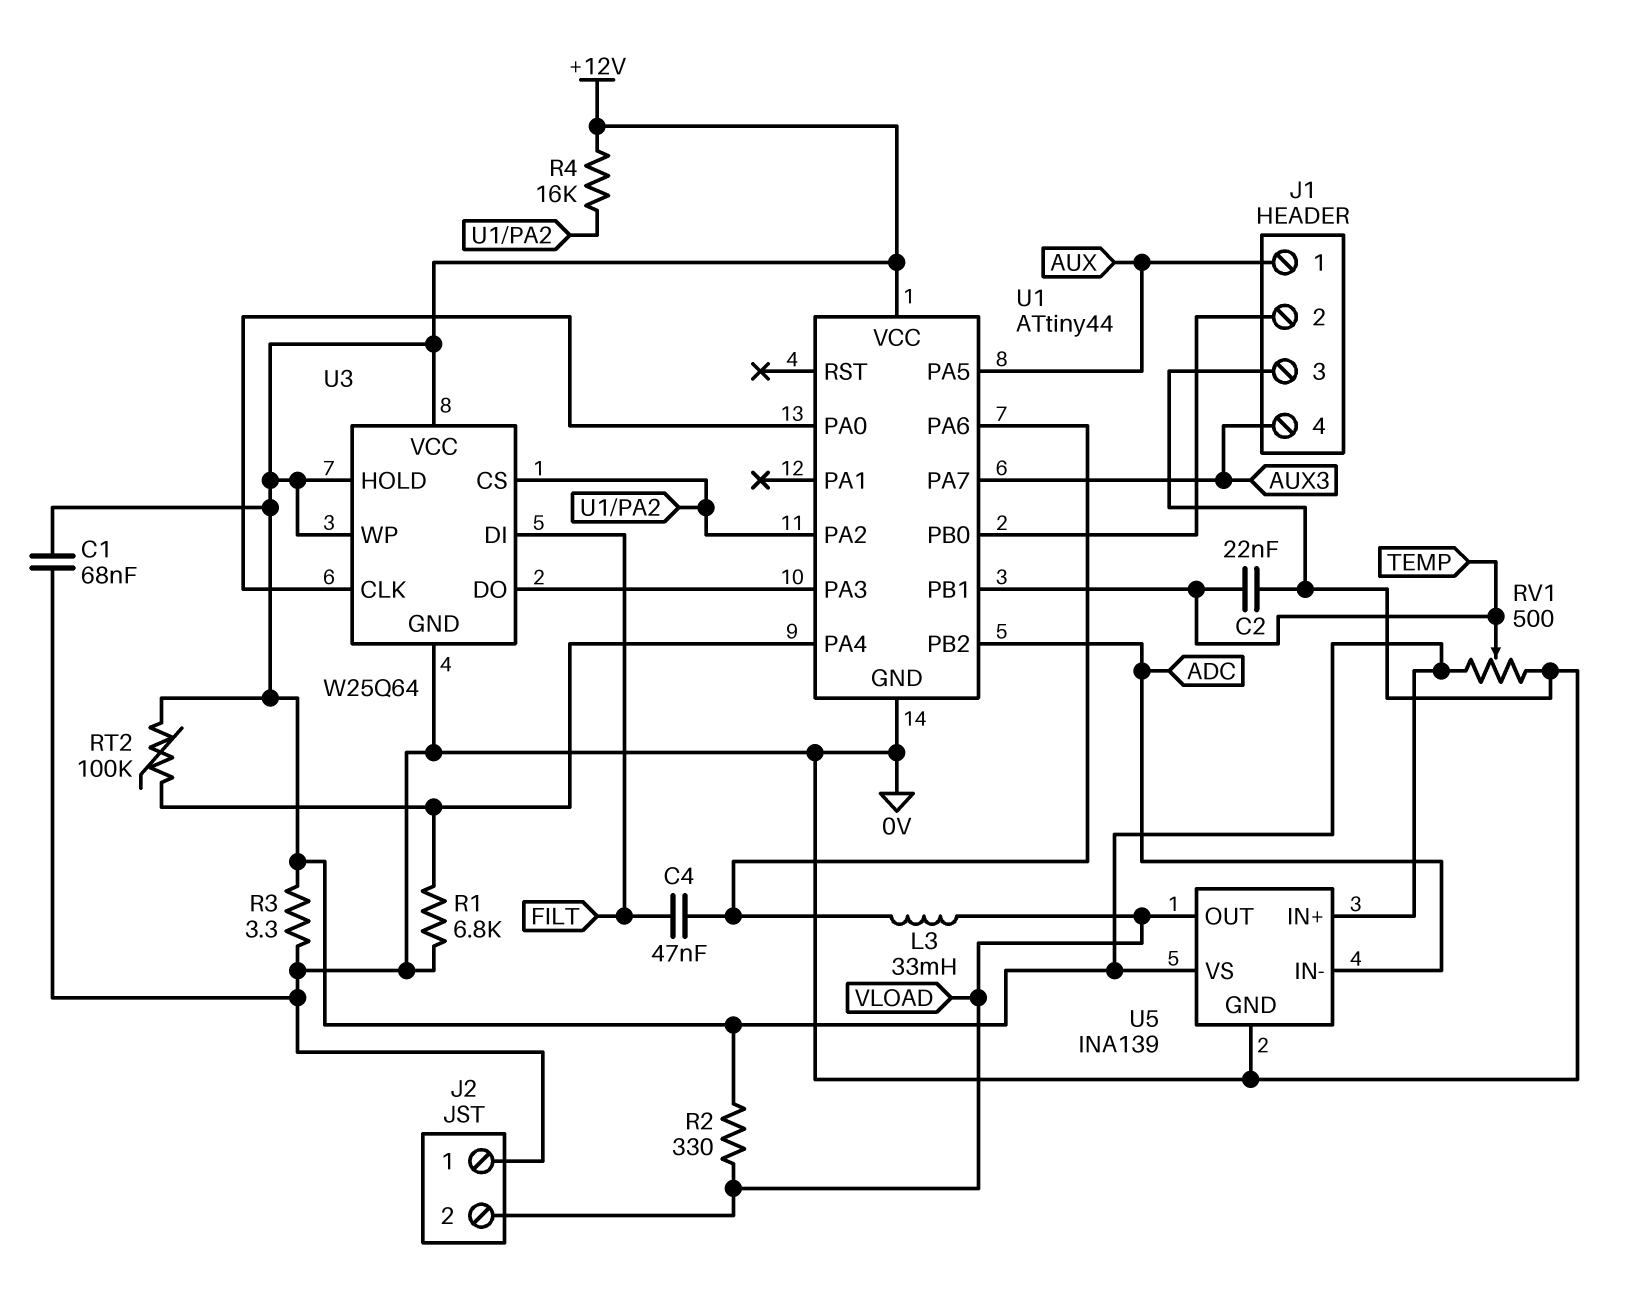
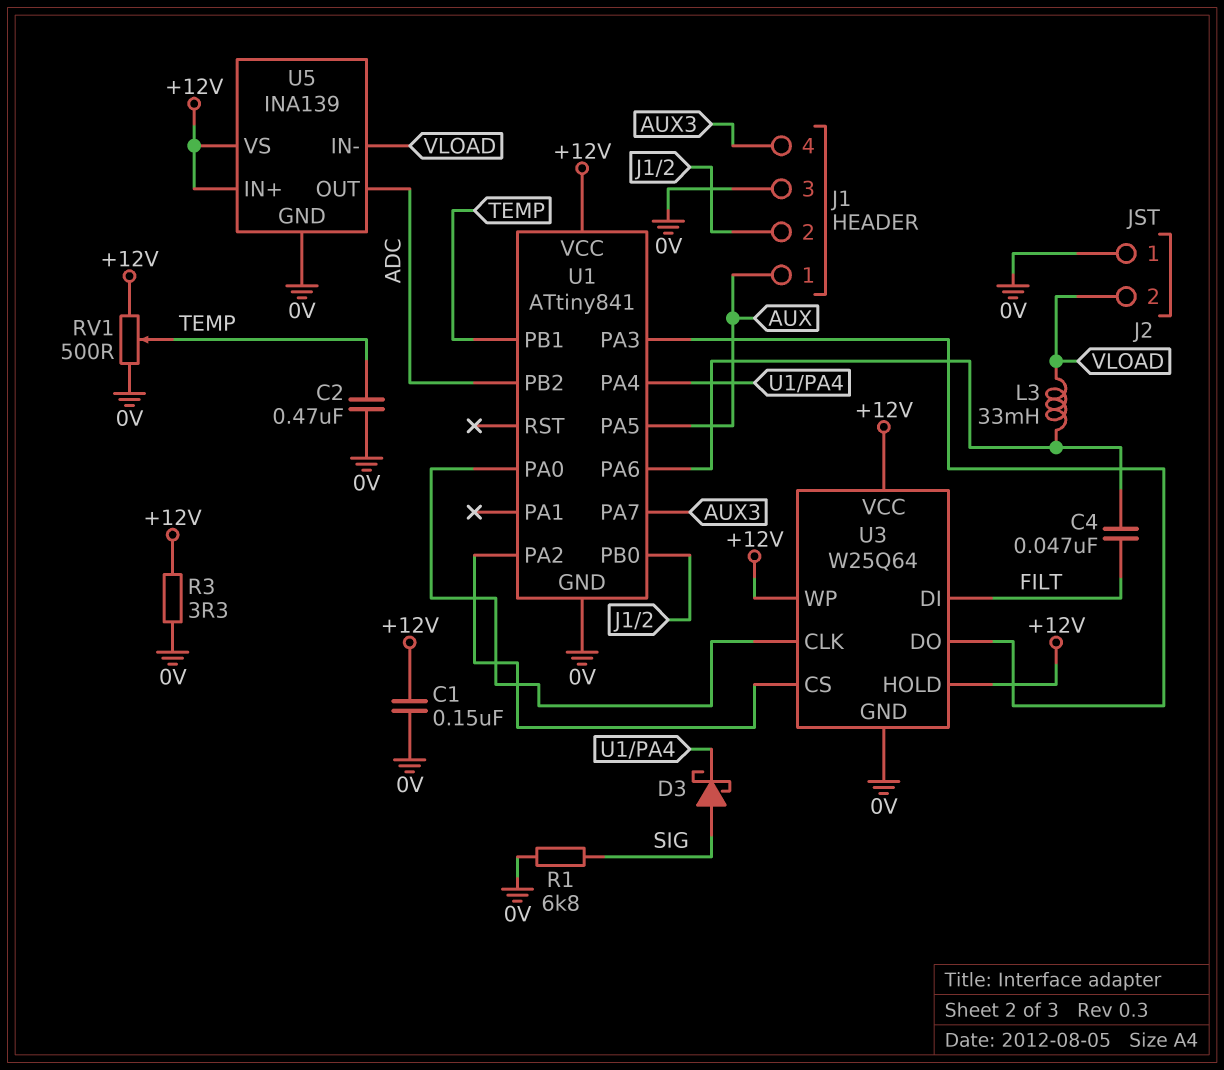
C1: 68nF (+12V, 0V) -> 150nF (+12V, 0V)
C2: 22nF (0V, TEMP) -> 470nF (0V, TEMP)
D3: none -> schottky (A SIG, K U1/PA4)
R1: 6.8k (0V, U1/PA4) -> 6.8k (0V, SIG)
R2: 330 (+12V, VLOAD) -> none
R4: 16k (+12V, U1/PA2) -> none
RT2: 100k (+12V, U1/PA4) -> none
U1: ATtiny44 -> ATtiny841
U5 pin IN-: ADC -> VLOAD
U5 pin OUT: VLOAD -> ADC

